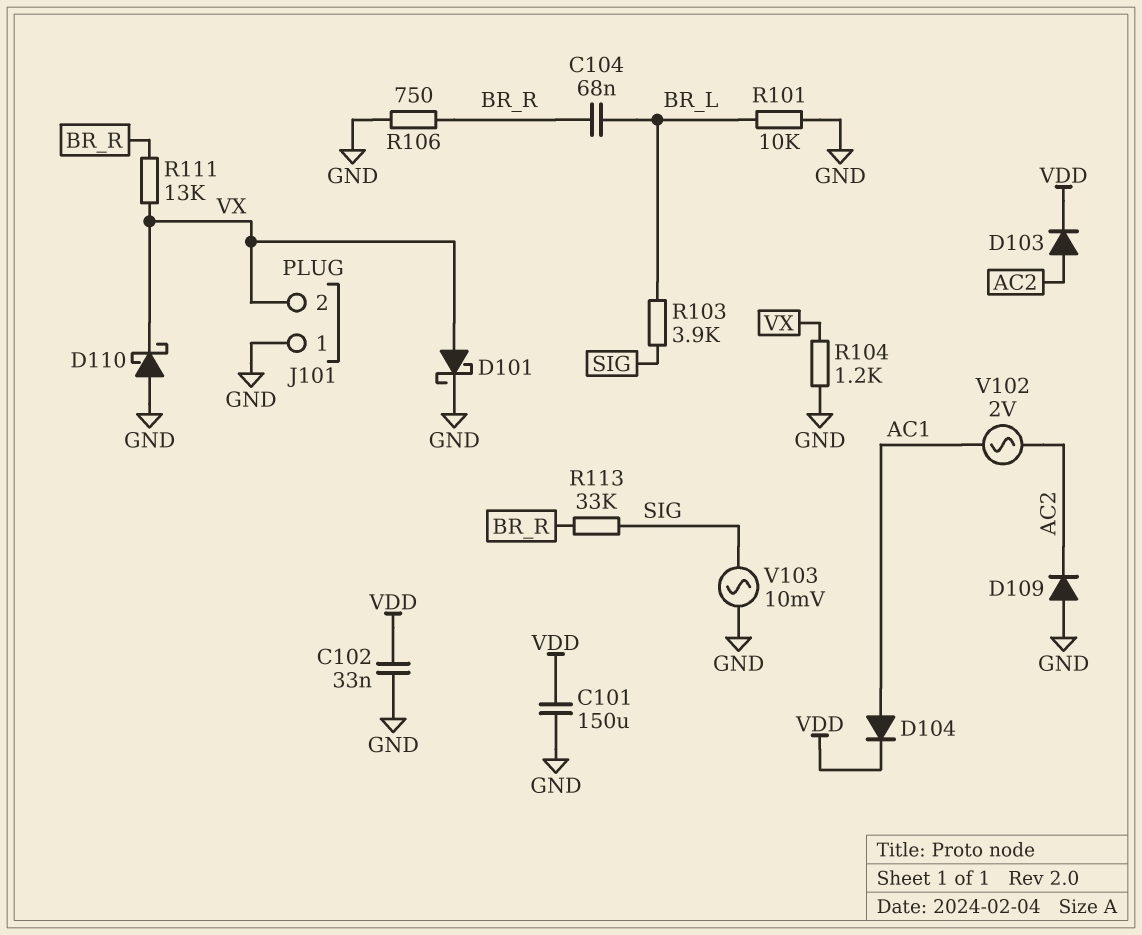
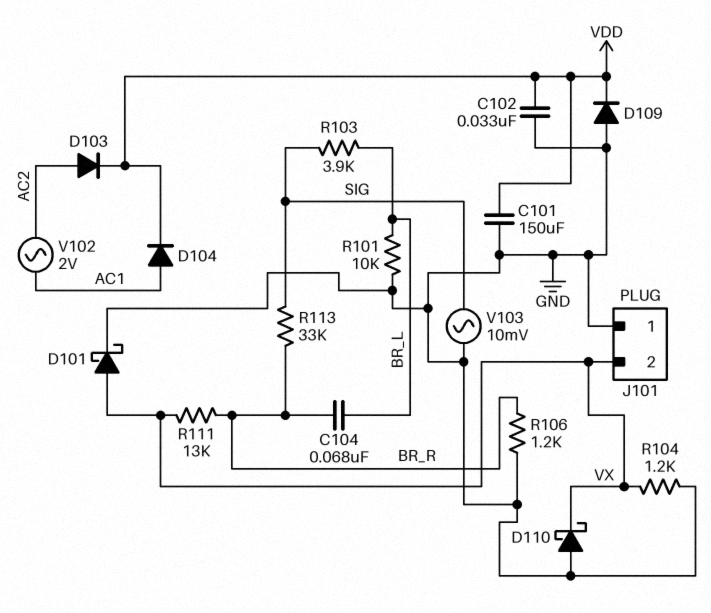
D109: diode (A GND, K AC2) -> diode (A GND, K VDD)
R106: 750 (BR_R, GND) -> 1.2k (BR_R, GND)

